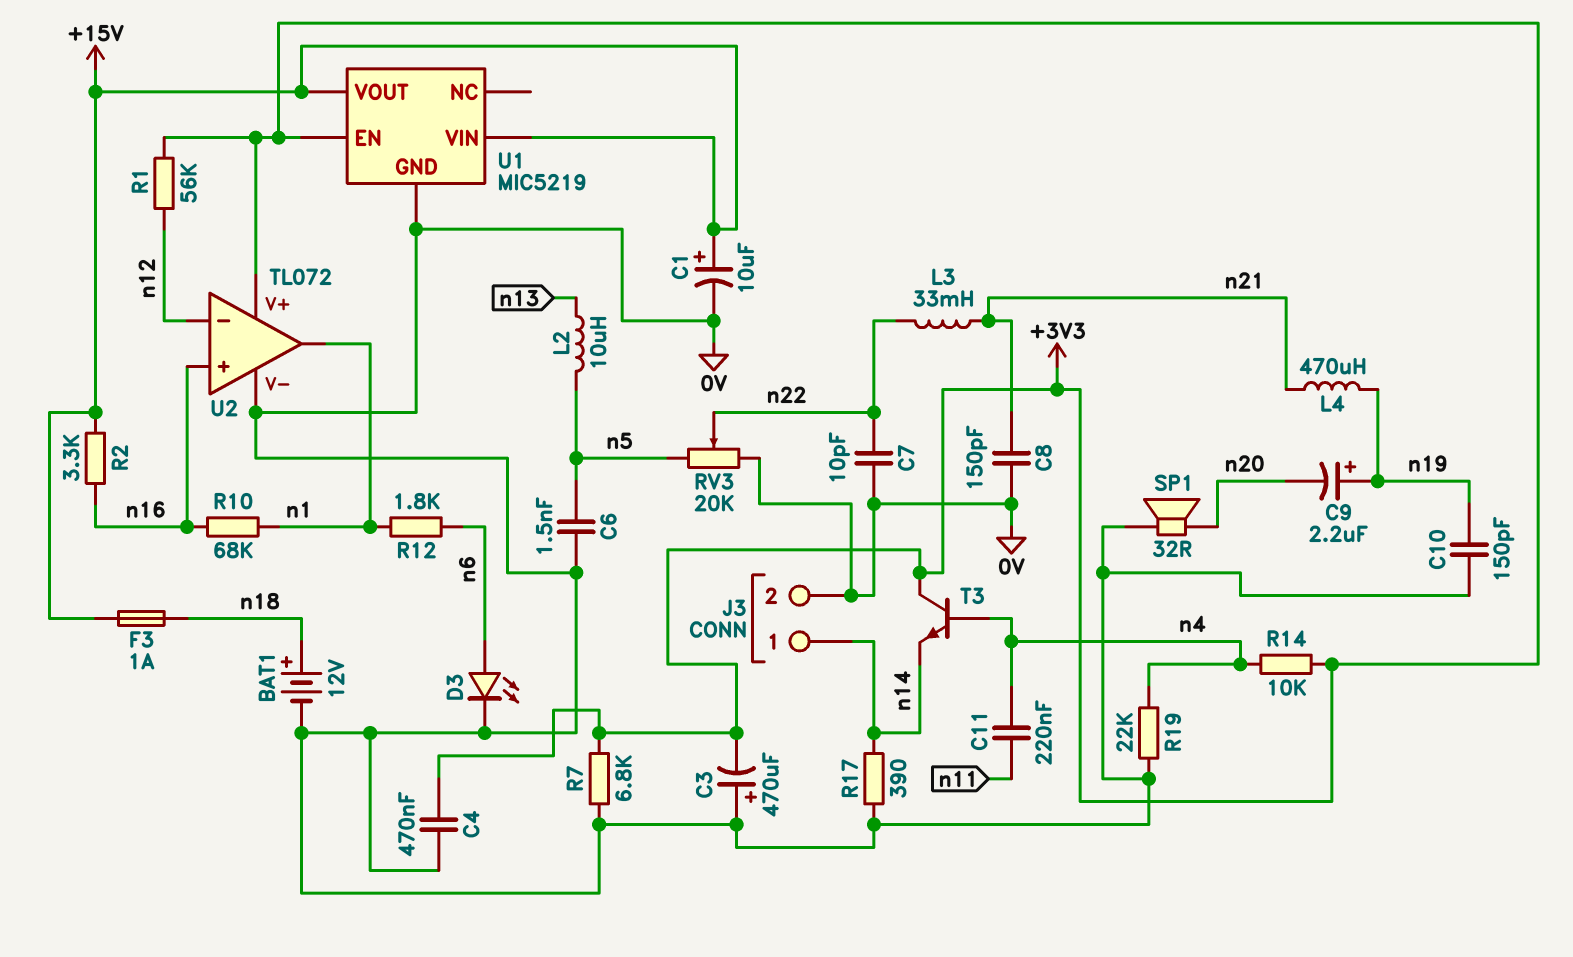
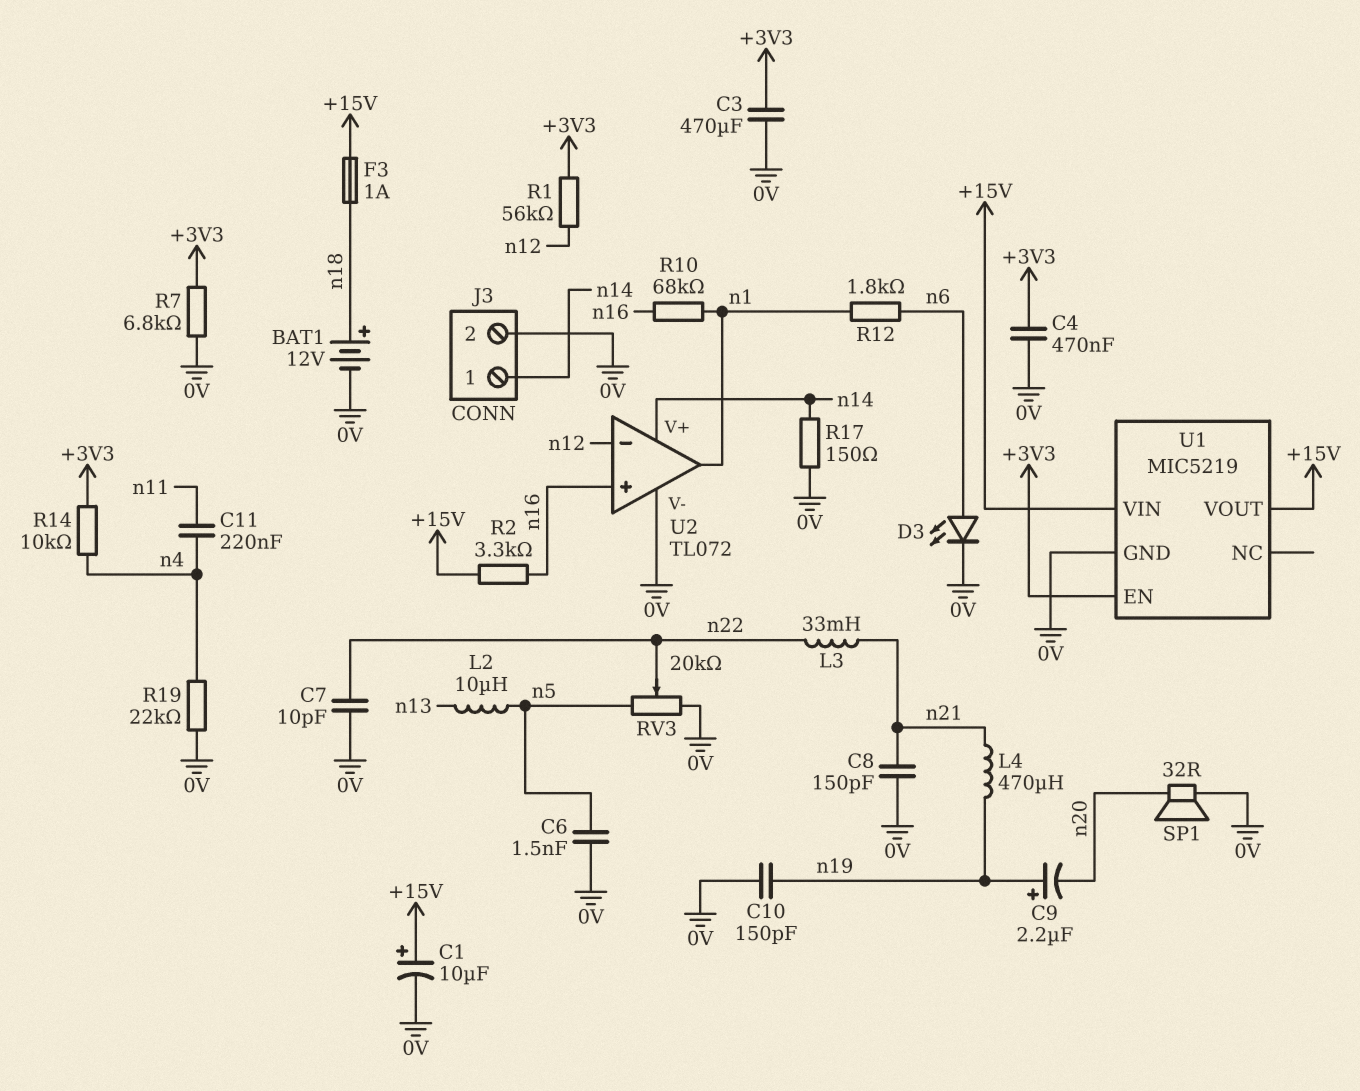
C3: 470uF (plus 0V, minus +3V3) -> 470uF (+3V3, 0V)
R17: 390 (0V, n14) -> 150 (0V, n14)
T3: NPN (B n4, C +3V3, E n14) -> none
U2 pin V+: +3V3 -> n14

